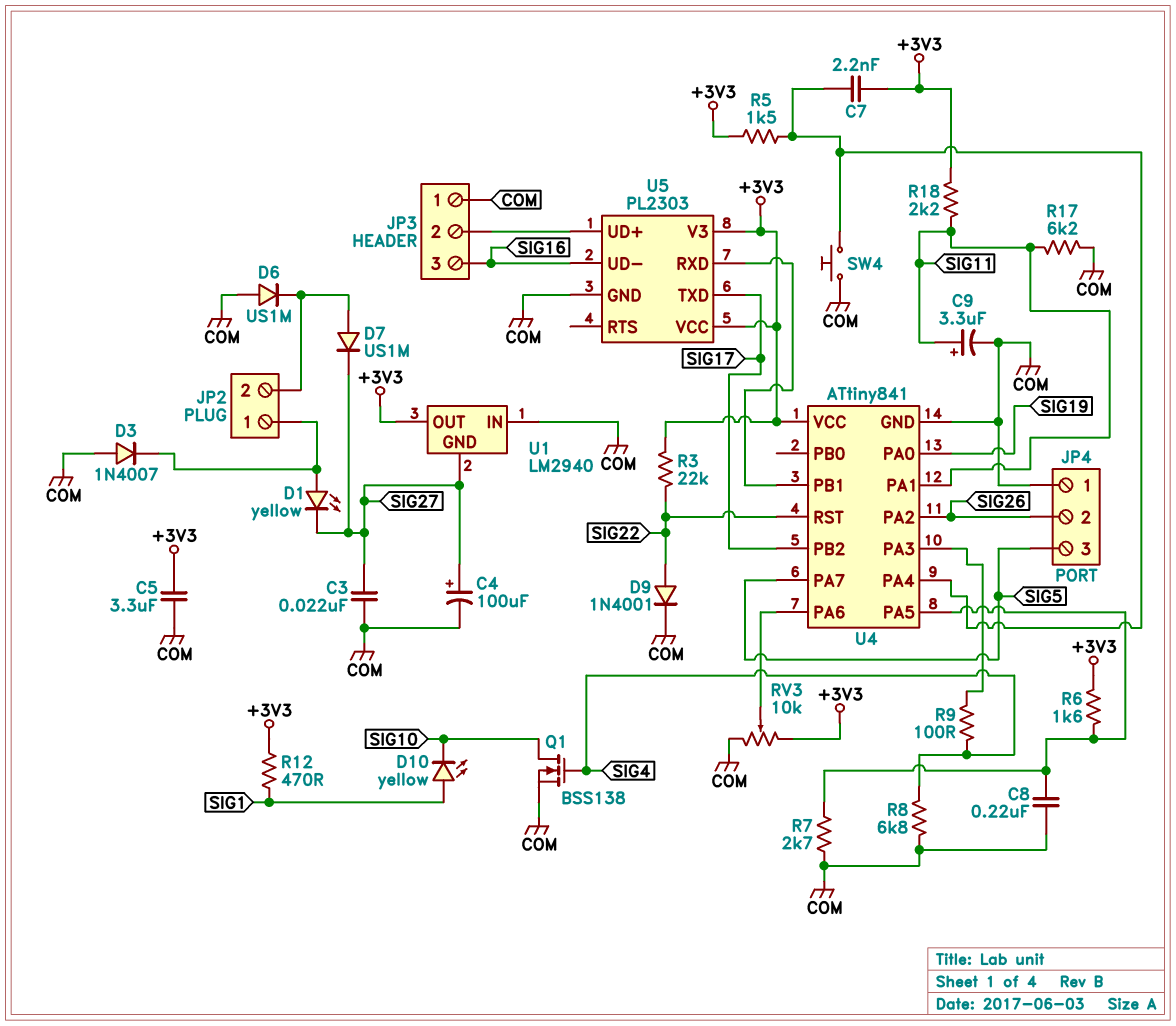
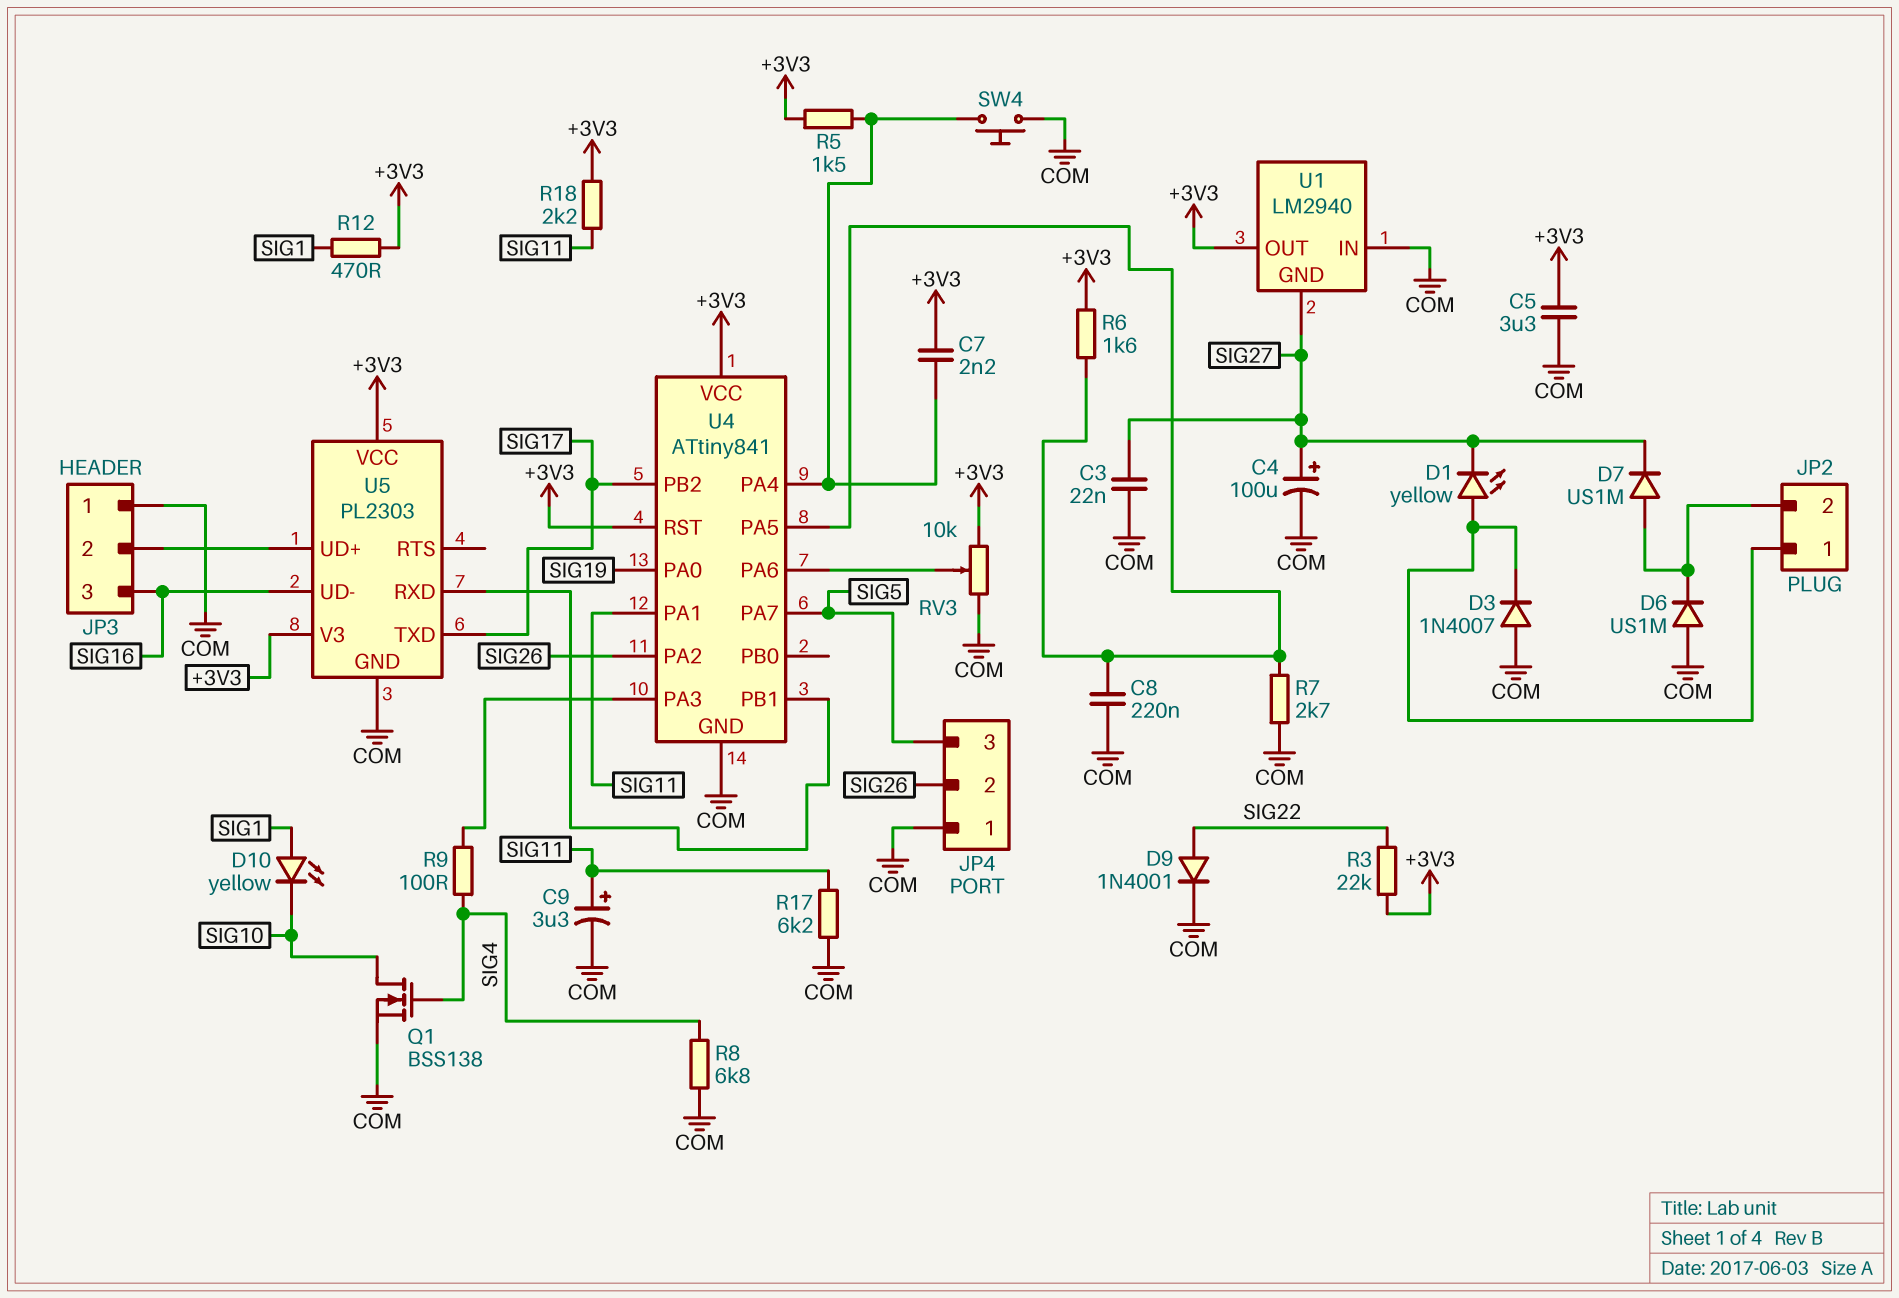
U4 pin RST: SIG22 -> +3V3

